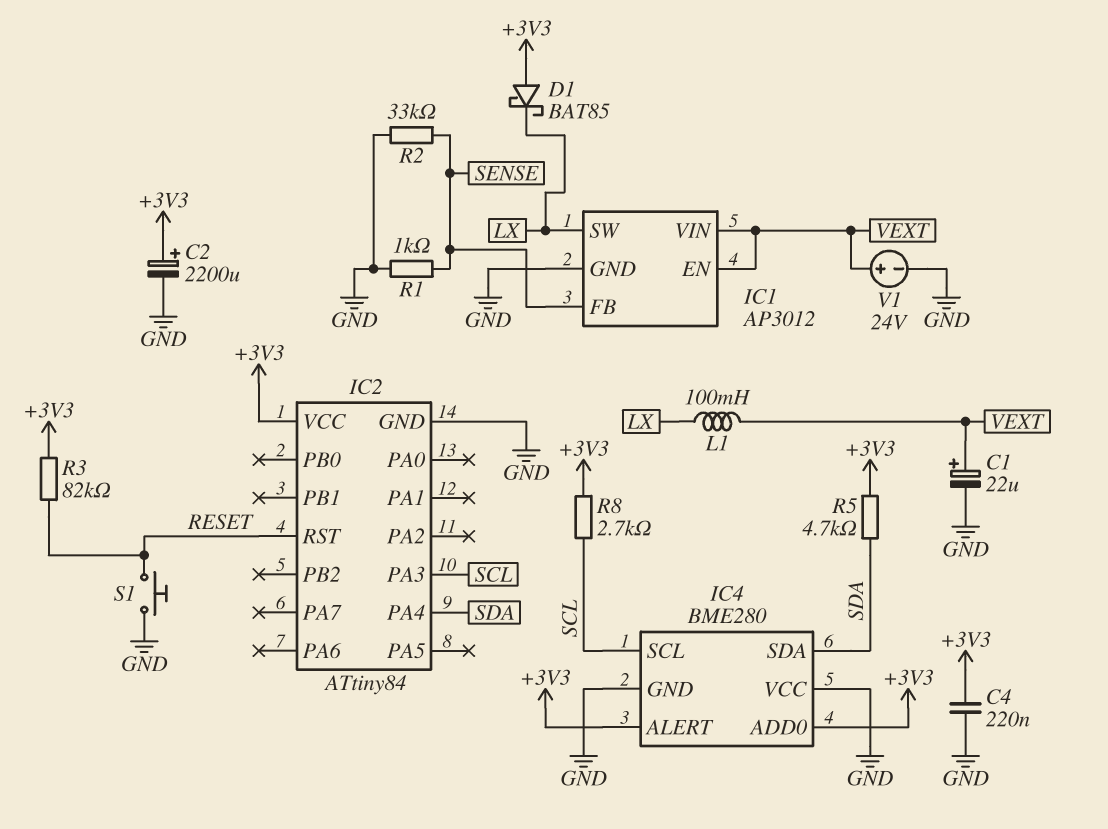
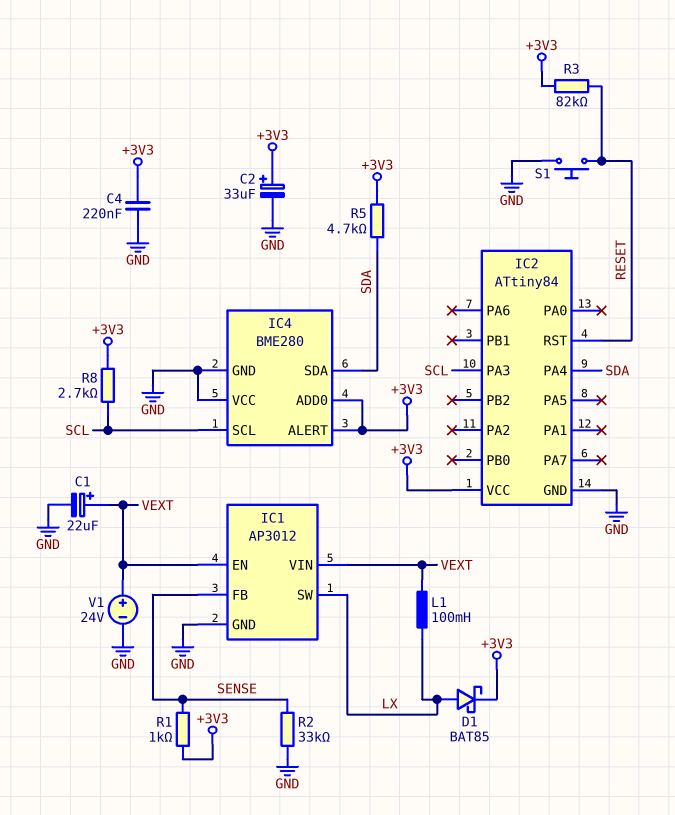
C2: 2200uF (plus +3V3, minus GND) -> 33uF (plus +3V3, minus GND)
D1: schottky BAT85 (A +3V3, K LX) -> schottky BAT85 (A LX, K +3V3)
R1: 1k (GND, SENSE) -> 1k (+3V3, SENSE)

